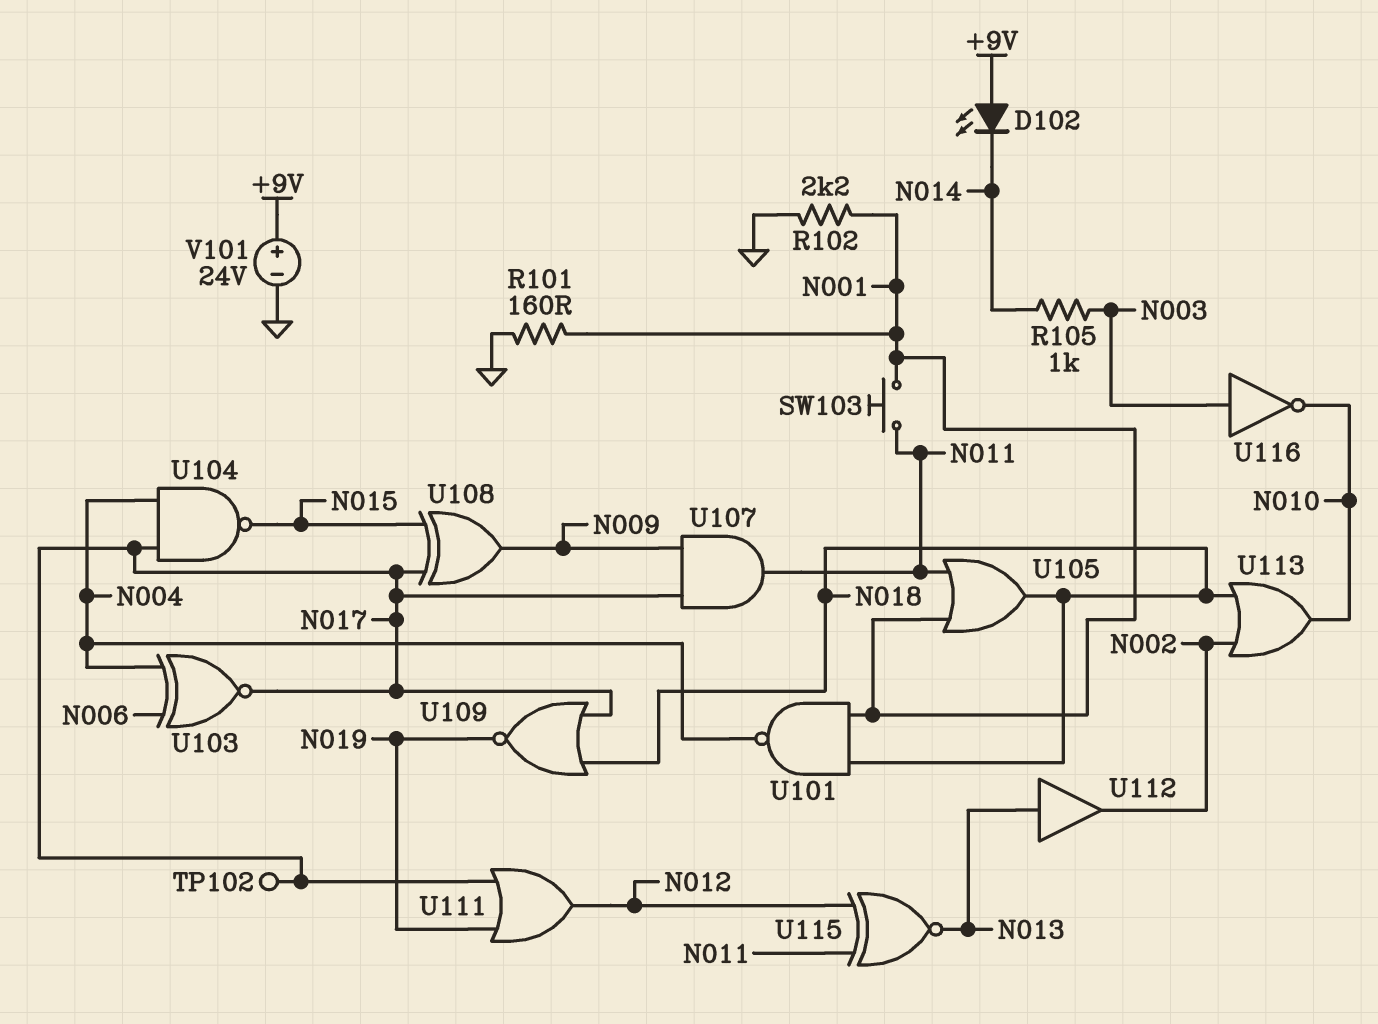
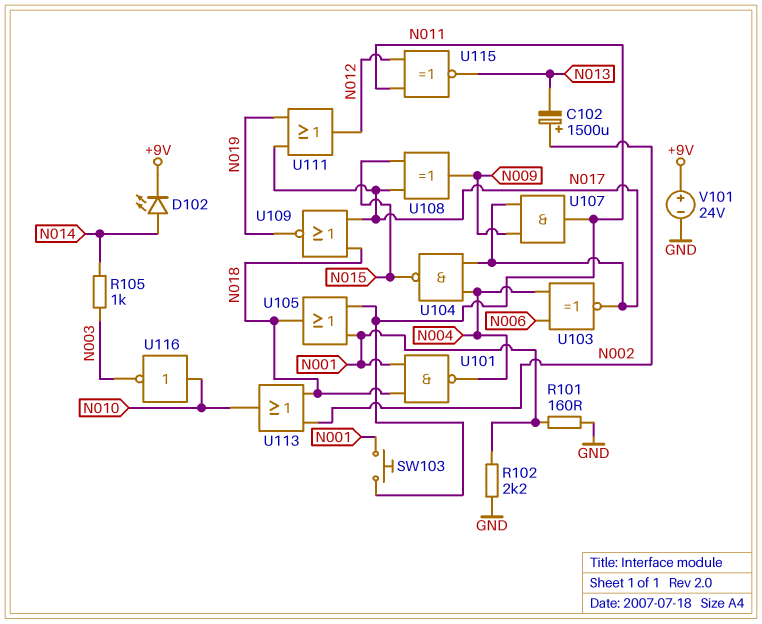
C102: none -> 1500uF (plus N002, minus N013)
D102: LED (A +9V, K N014) -> LED (A N014, K +9V)
TP102: test point (N017) -> none
U112: buffer (in N013, out N002) -> none
U116: NOT (in N003, out N010) -> NOT (in N010, out N003)

